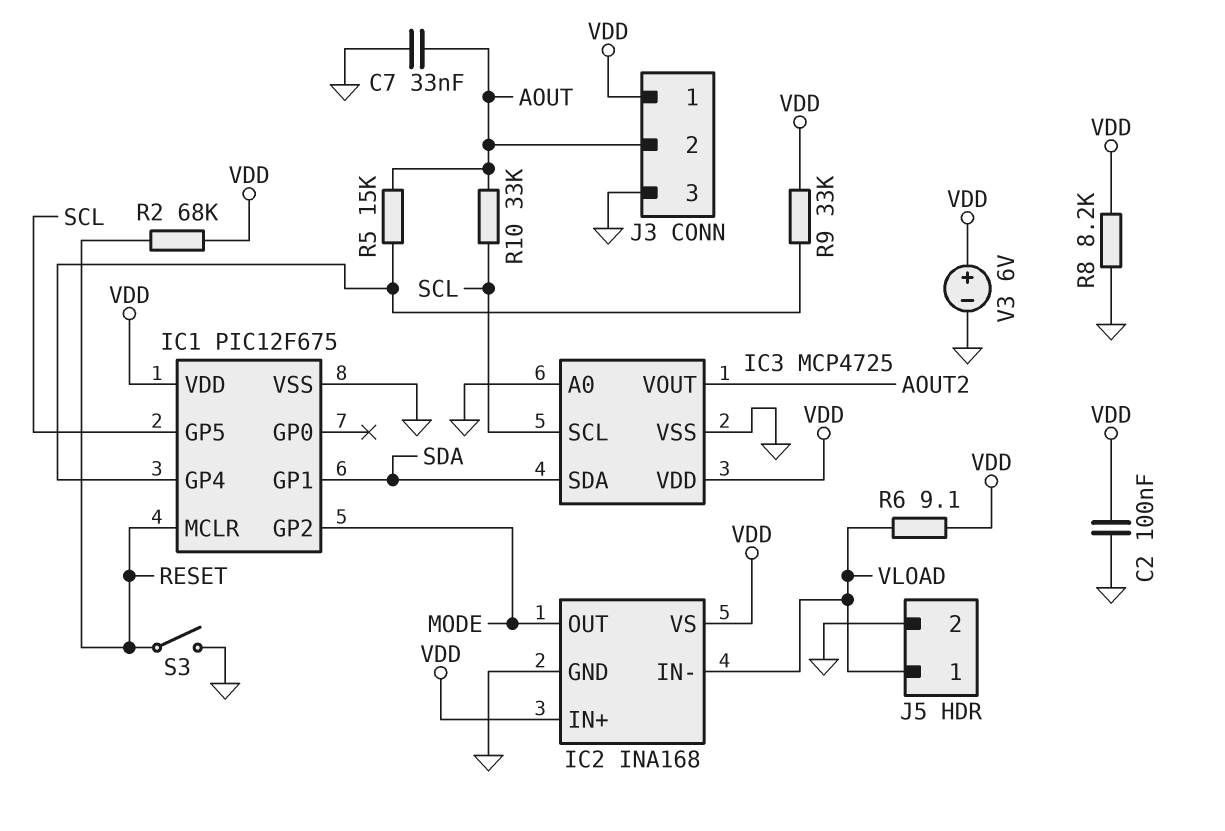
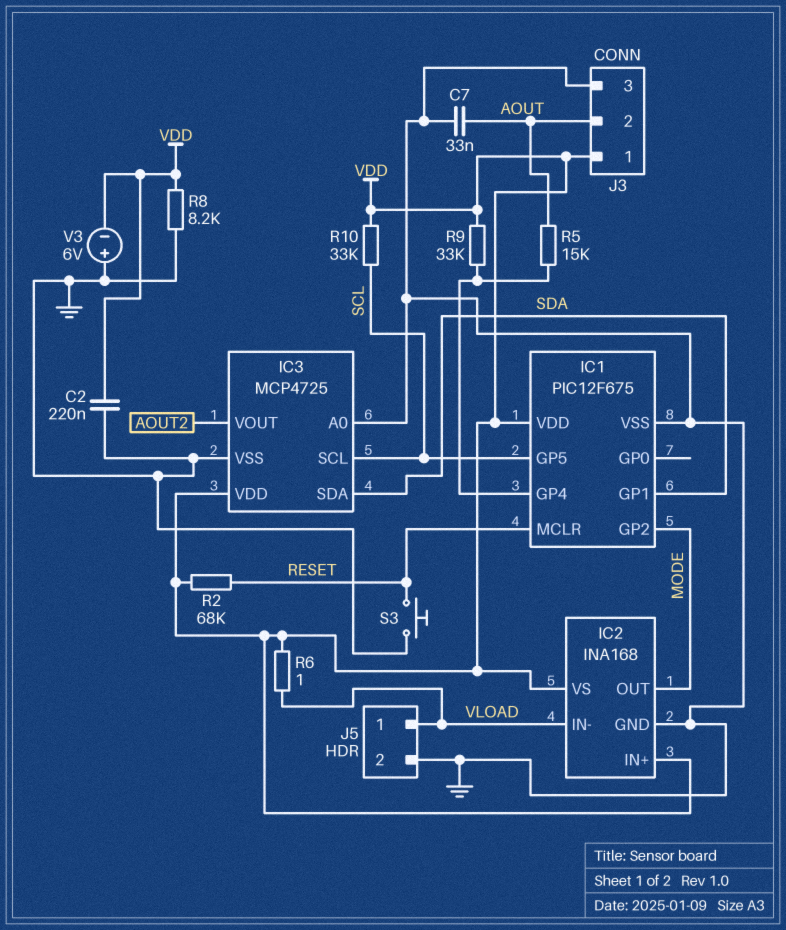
C2: 100nF (GND, VDD) -> 220nF (GND, VDD)
R6: 9.1 (VDD, VLOAD) -> 1 (VDD, VLOAD)
R10: 33k (AOUT, SCL) -> 33k (SCL, VDD)
S3: switch (GND, RESET) -> button (GND, RESET)
V3: 6V (plus VDD, minus GND) -> 6V (plus GND, minus VDD)

